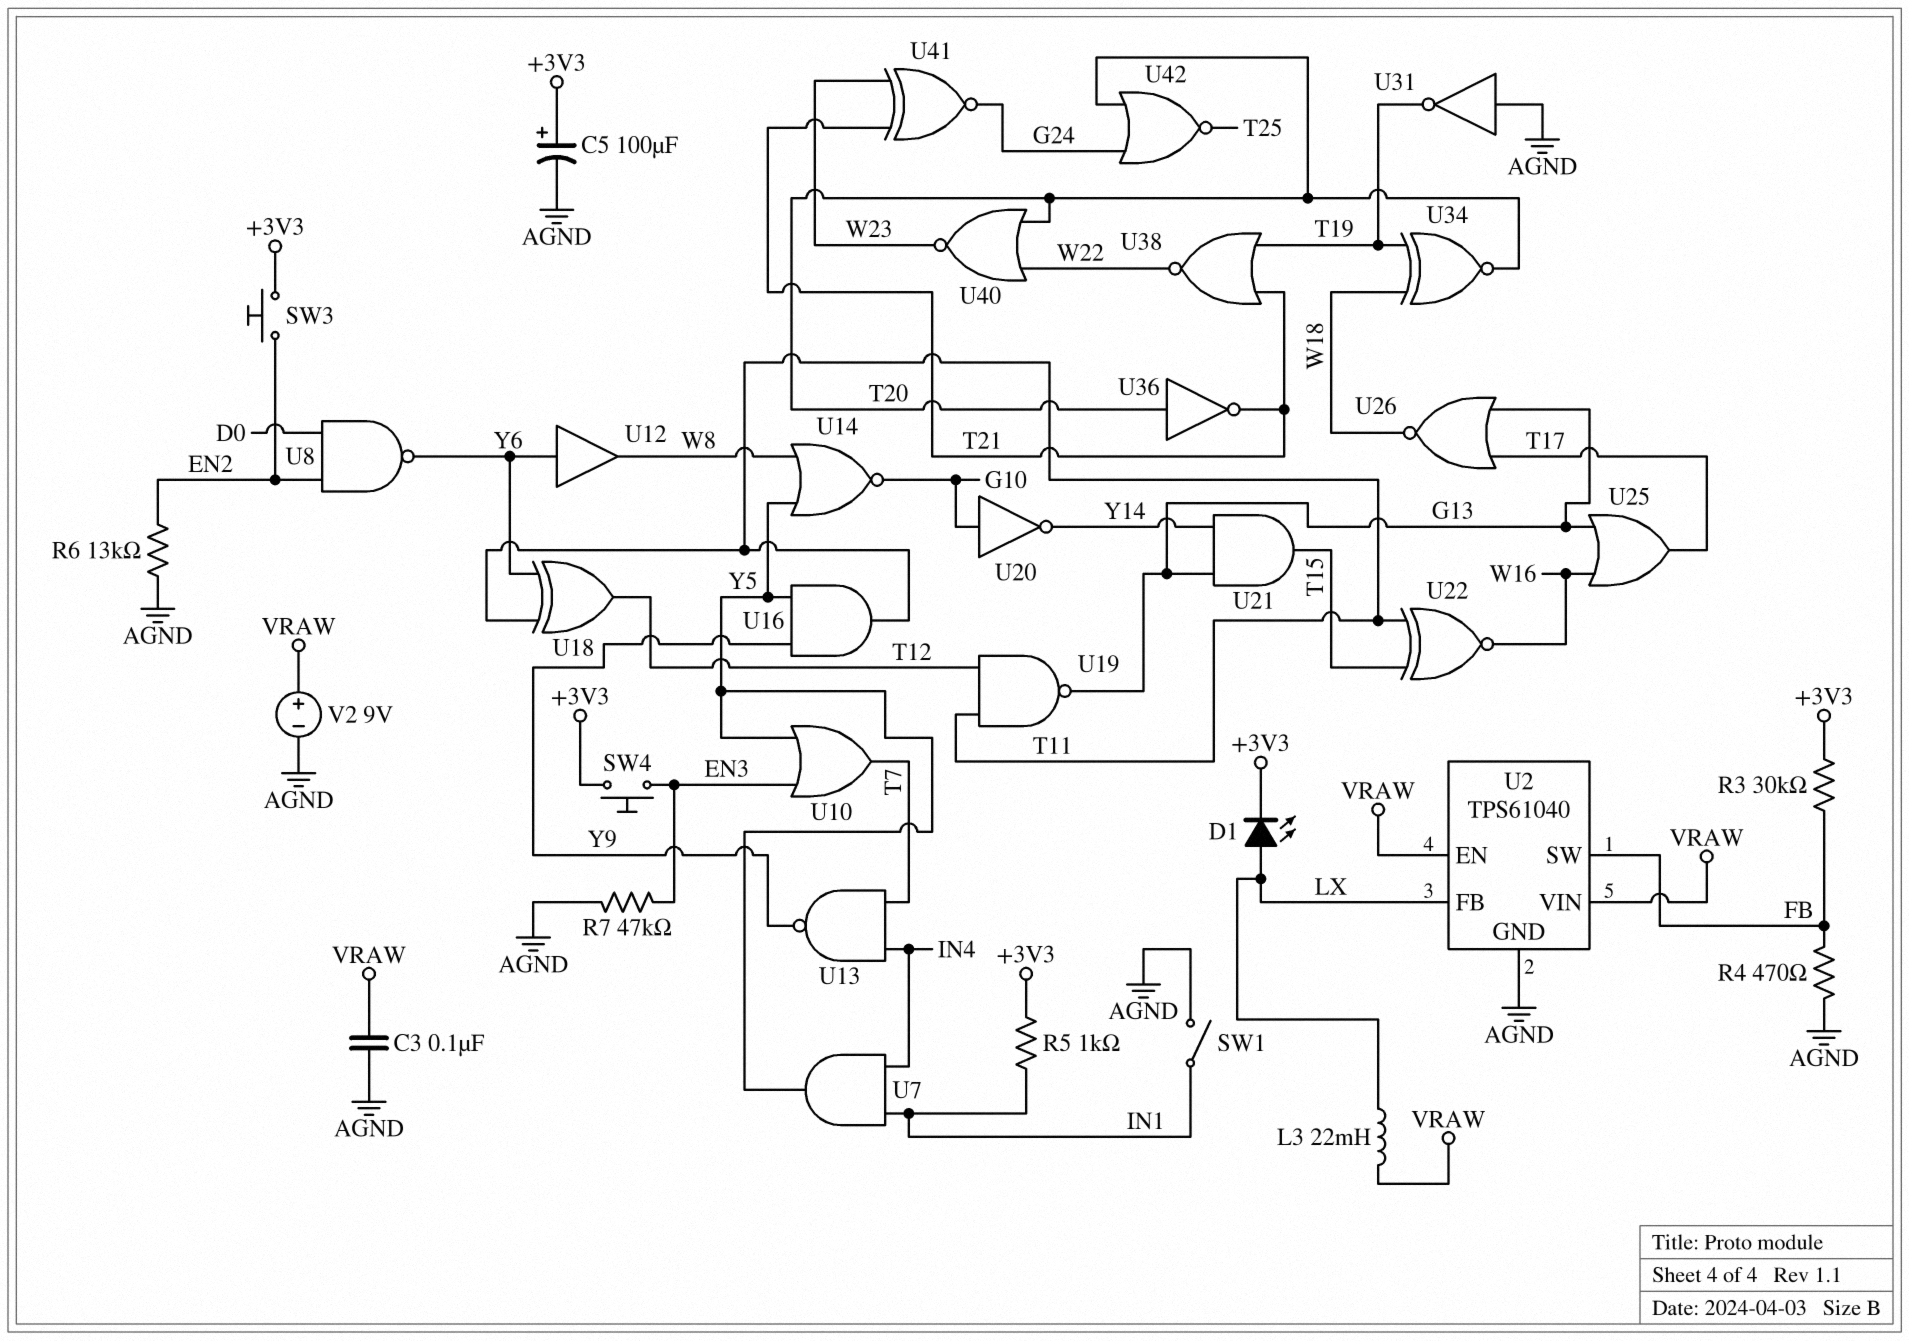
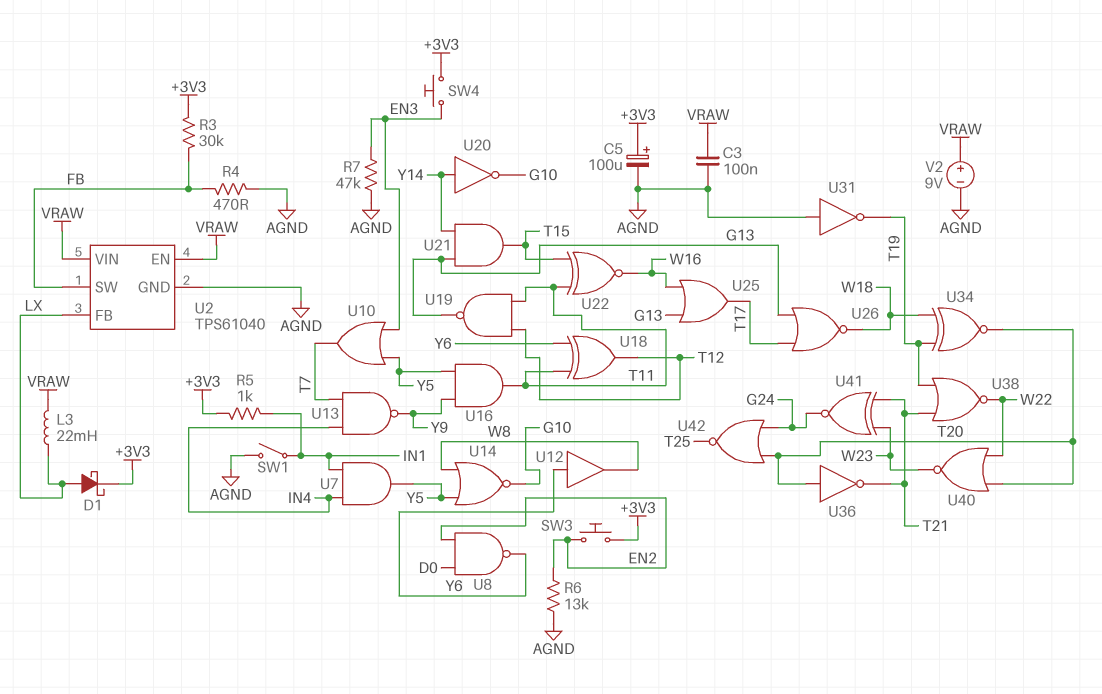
D1: LED (A LX, K +3V3) -> schottky (A LX, K +3V3)
U20: NOT (in G10, out Y14) -> NOT (in Y14, out G10)

